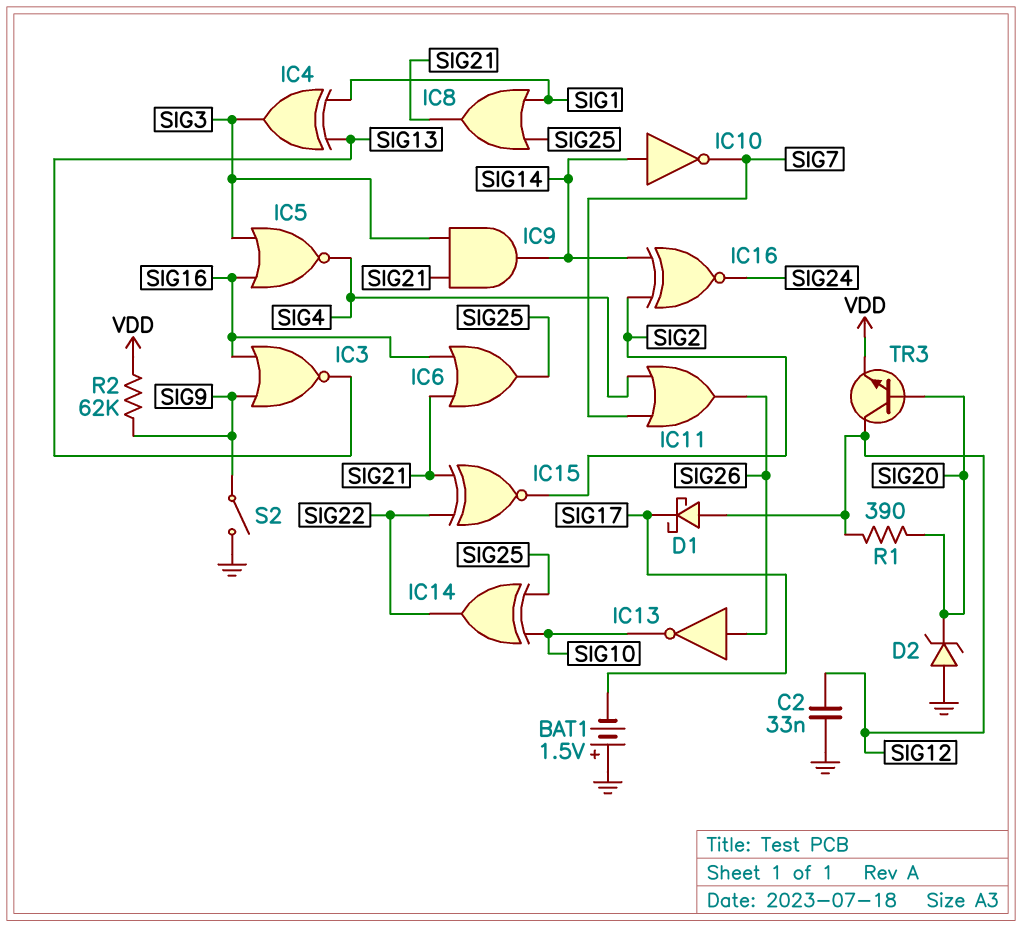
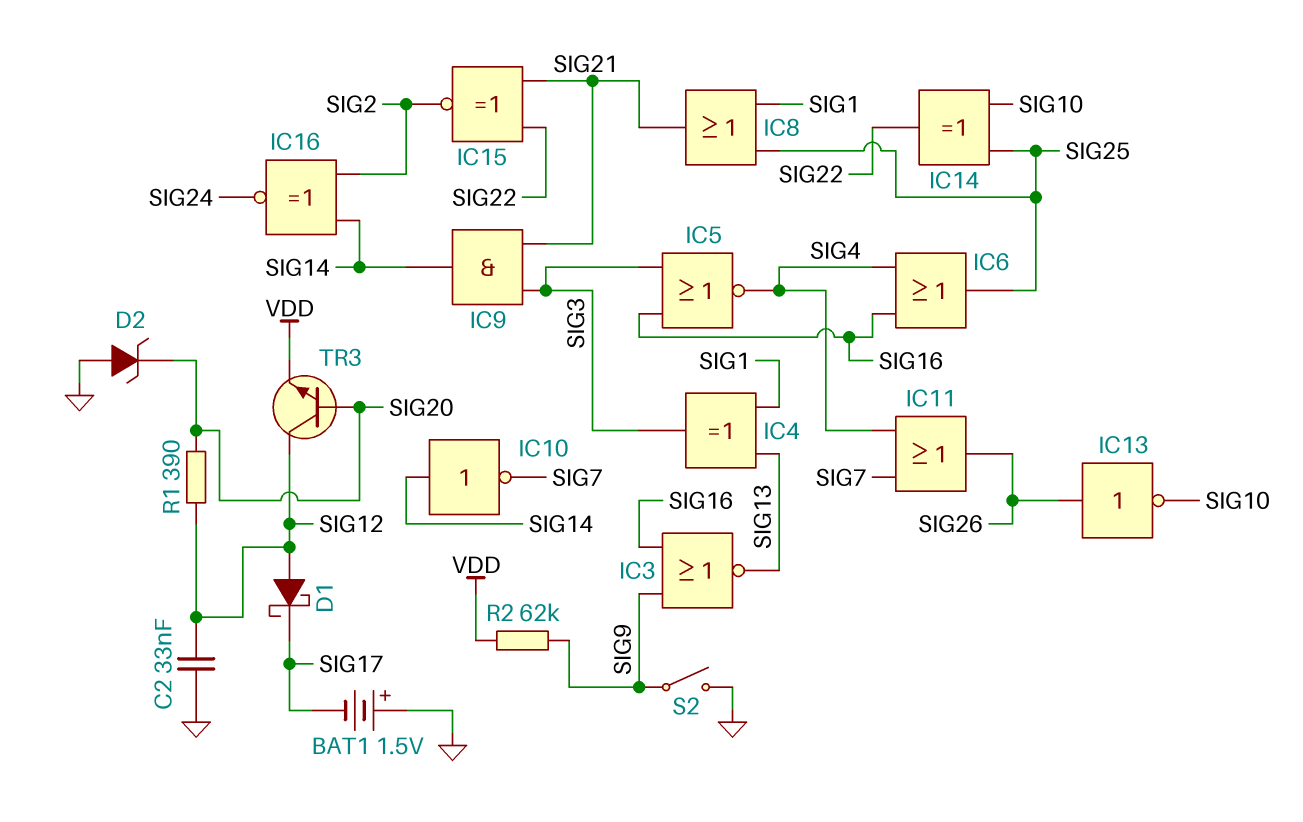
IC6: OR (in SIG16, in SIG21, out SIG25) -> OR (in SIG4, in SIG16, out SIG25)

